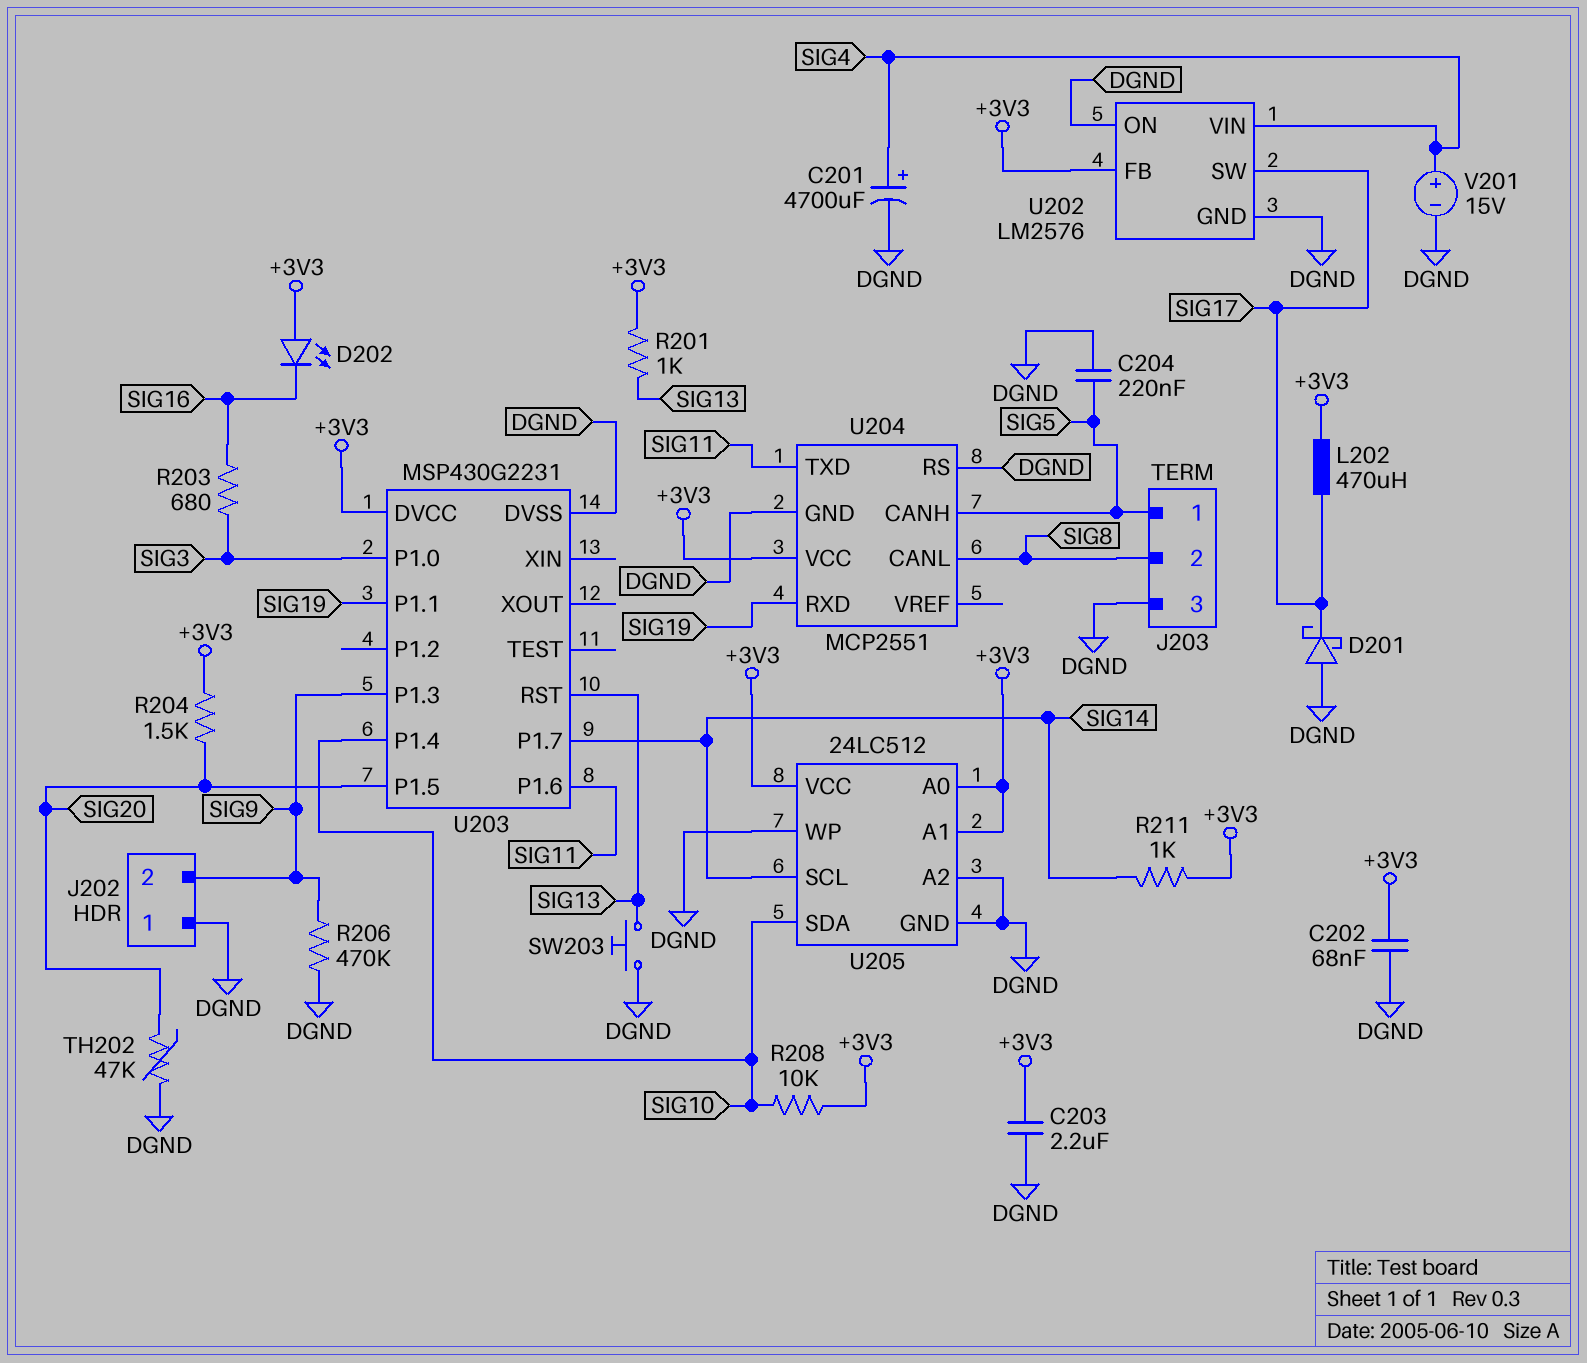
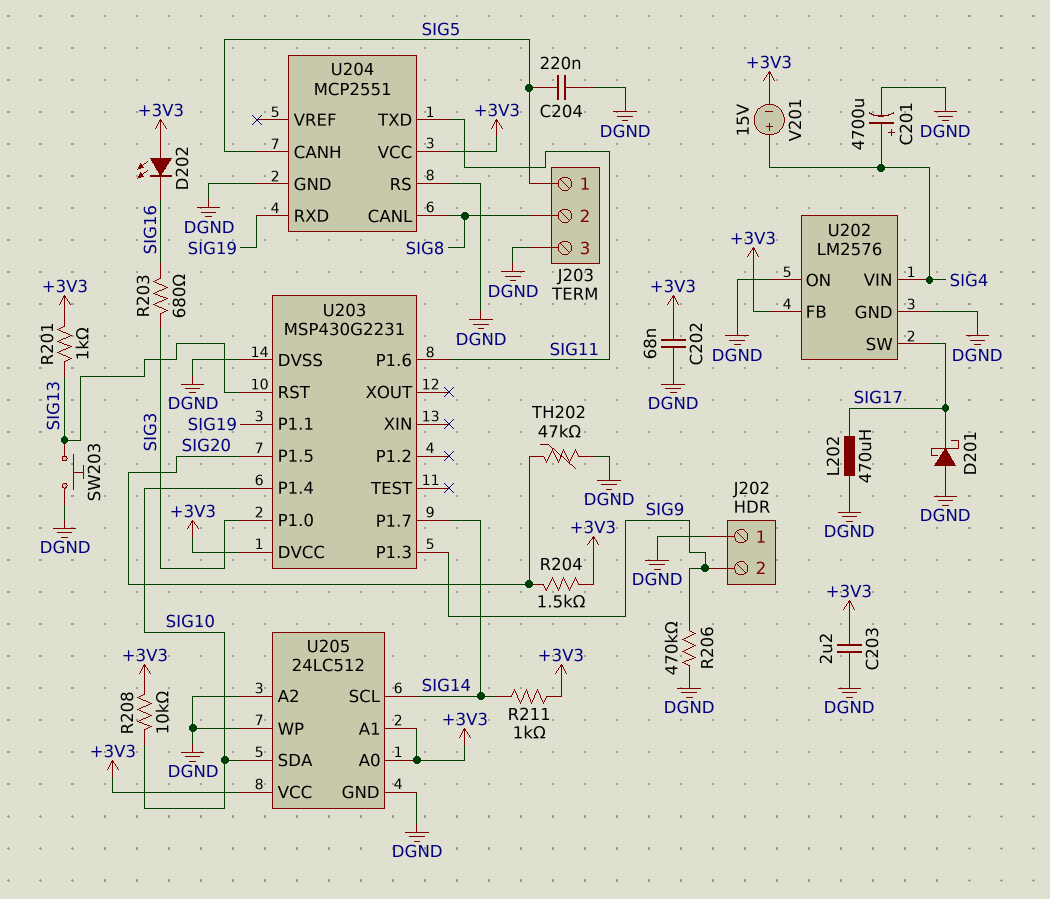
L202: 470uH (+3V3, SIG17) -> 470uH (DGND, SIG17)
V201: 15V (plus SIG4, minus DGND) -> 15V (plus SIG4, minus +3V3)

